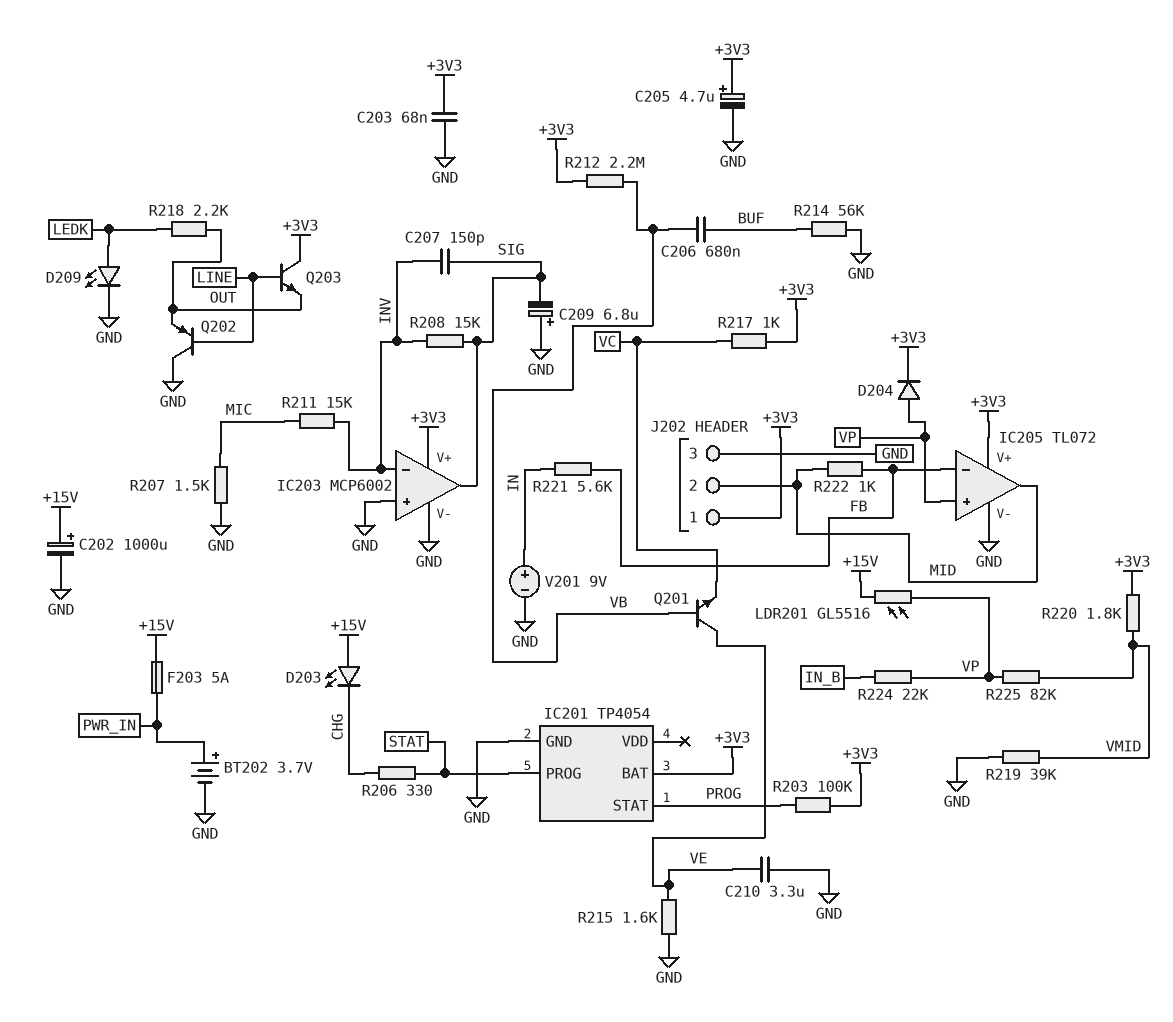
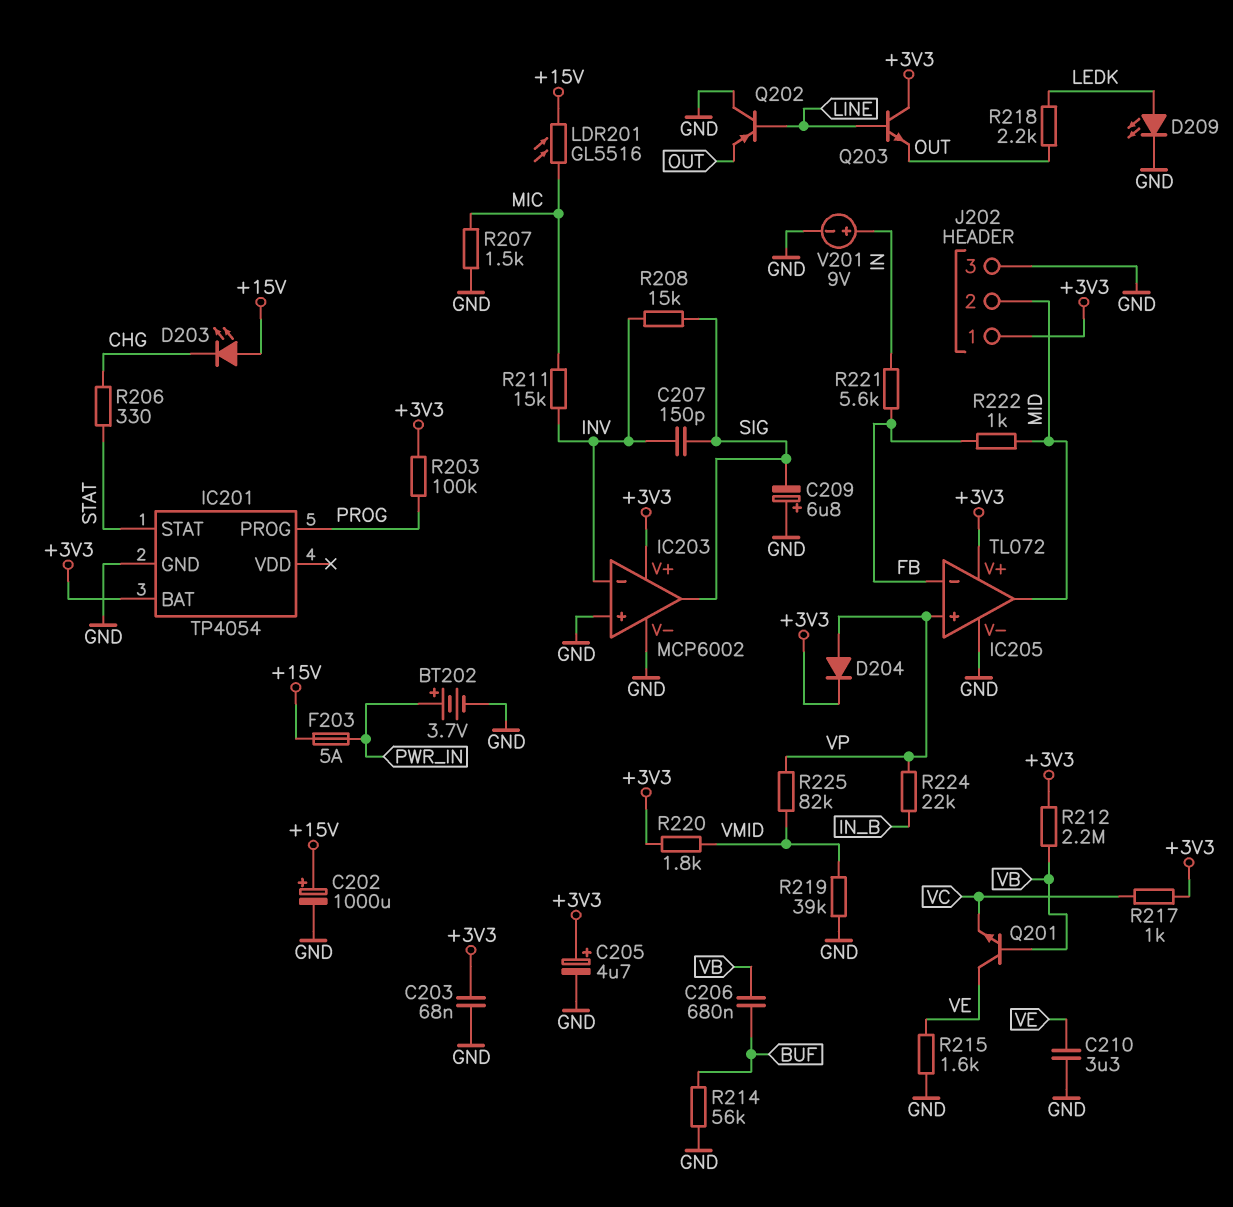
IC201 pin PROG: STAT -> PROG
IC201 pin STAT: PROG -> STAT
LDR201: GL5516 (+15V, VP) -> GL5516 (+15V, MIC)

